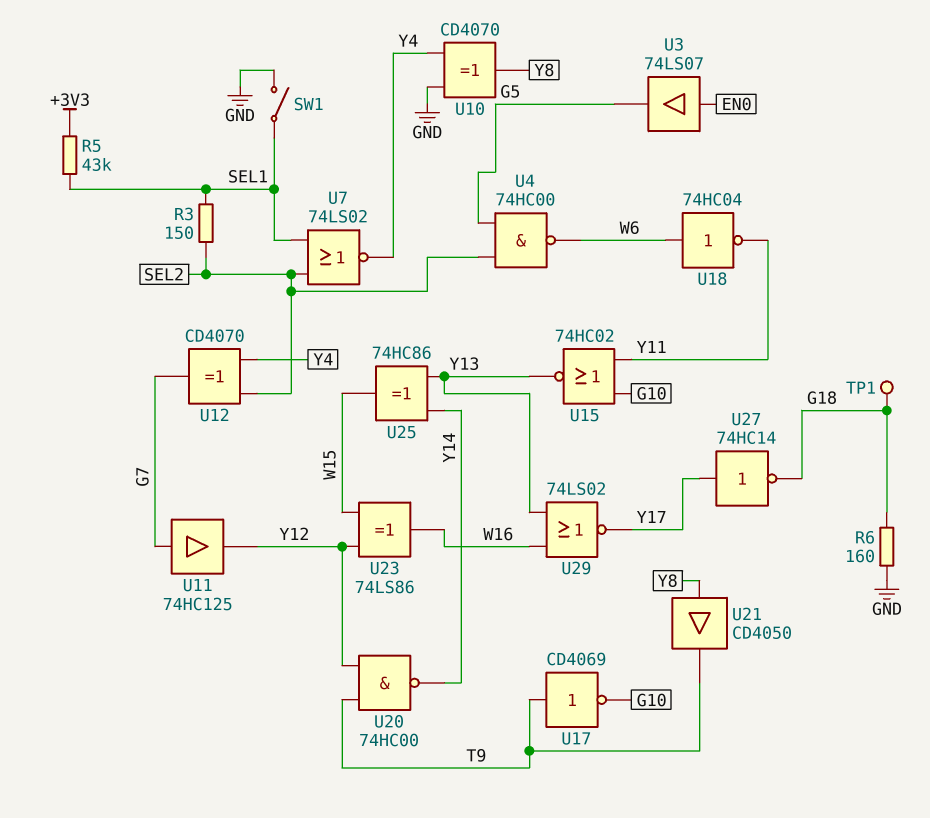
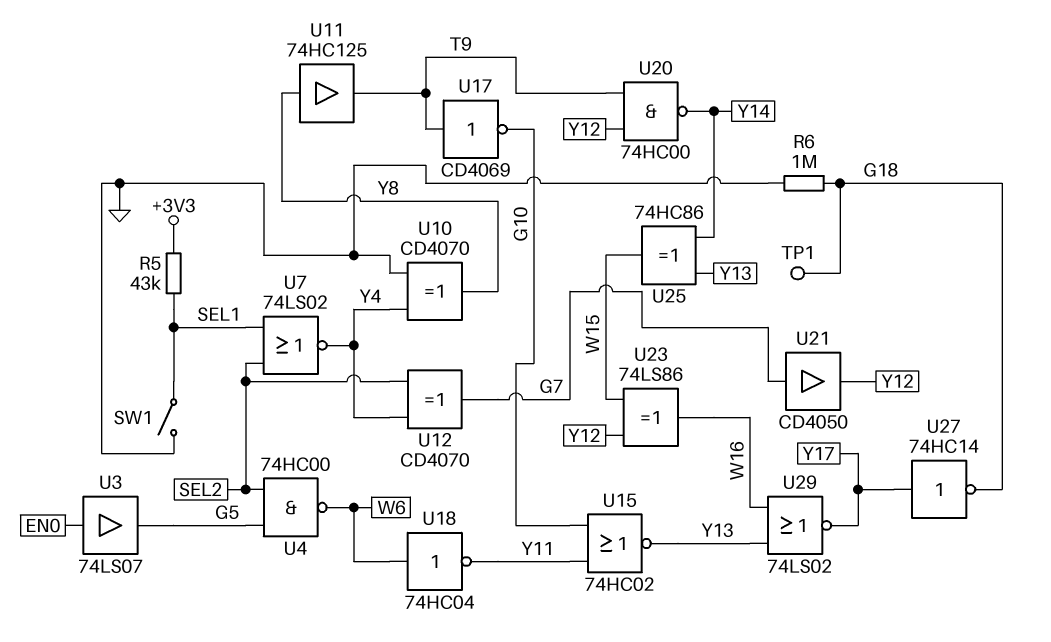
R3: 150 (SEL1, SEL2) -> none
R6: 160 (G18, GND) -> 1M (G18, GND)
U11: buffer 74HC125 (in G7, out Y12) -> buffer 74HC125 (in Y8, out T9)
U21: buffer CD4050 (in Y8, out T9) -> buffer CD4050 (in G7, out Y12)

